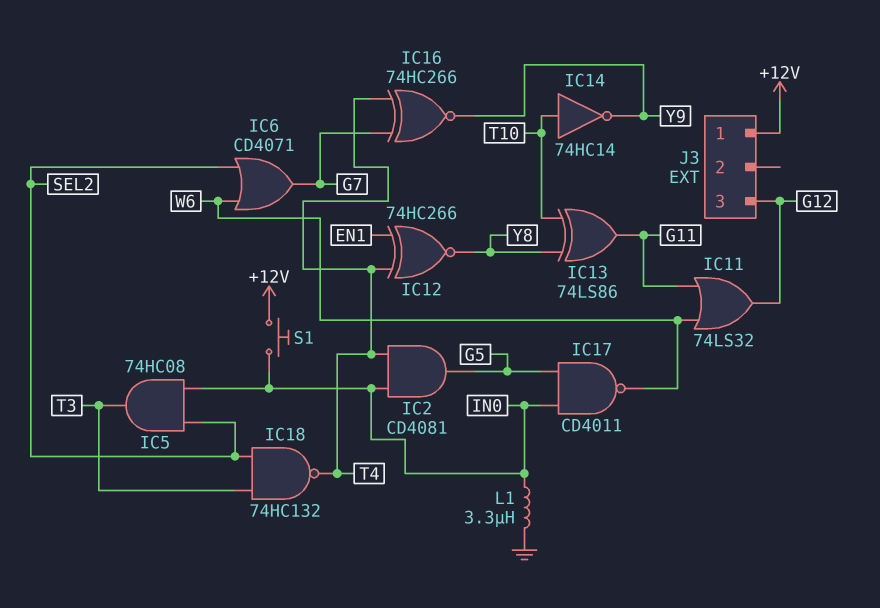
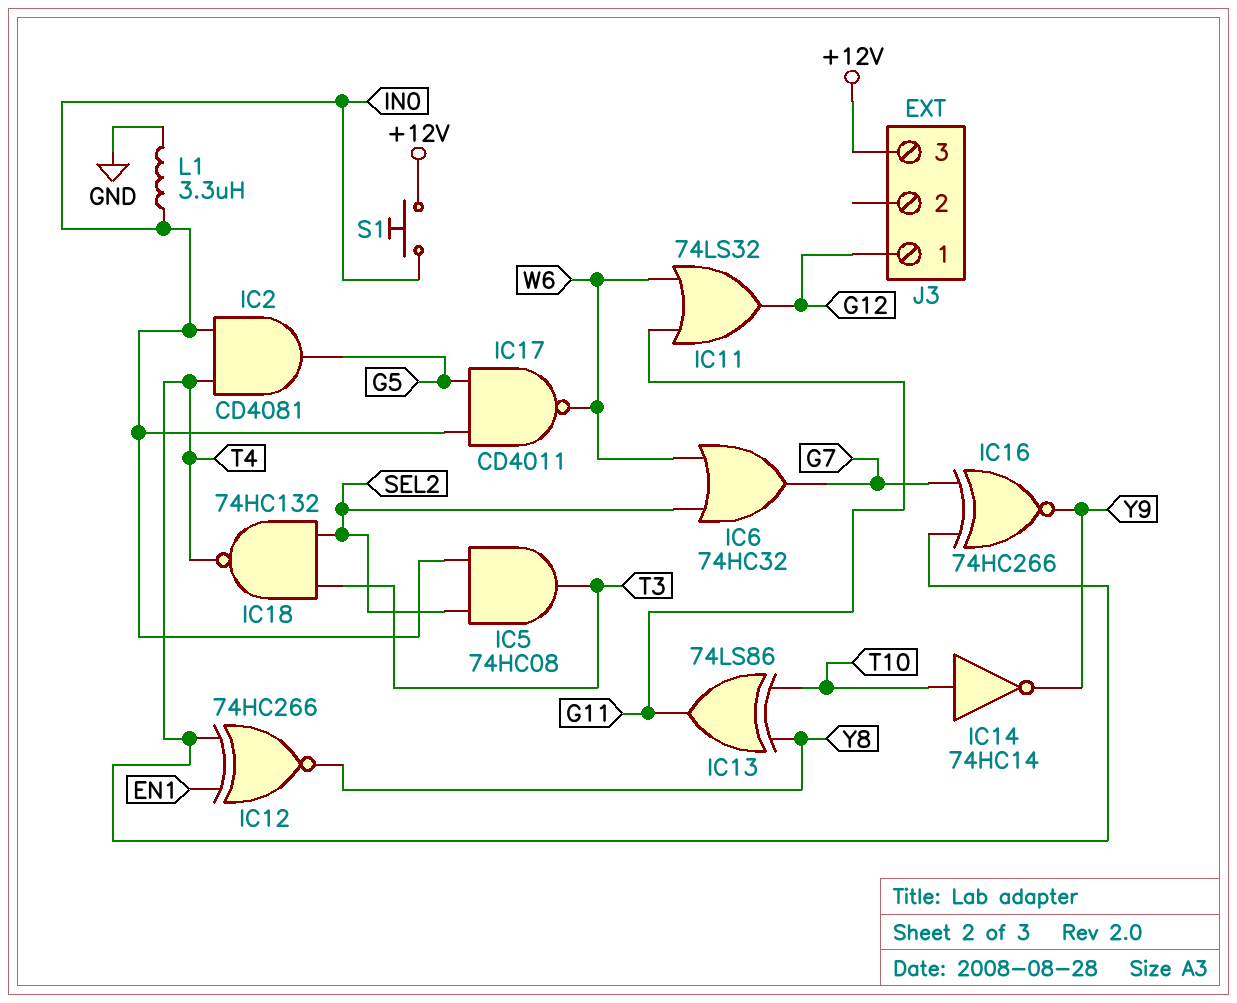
IC6: OR CD4071 (in SEL2, in W6, out G7) -> OR 74HC32 (in SEL2, in W6, out G7)
J3 pin 1: +12V -> G12
J3 pin 3: G12 -> +12V

